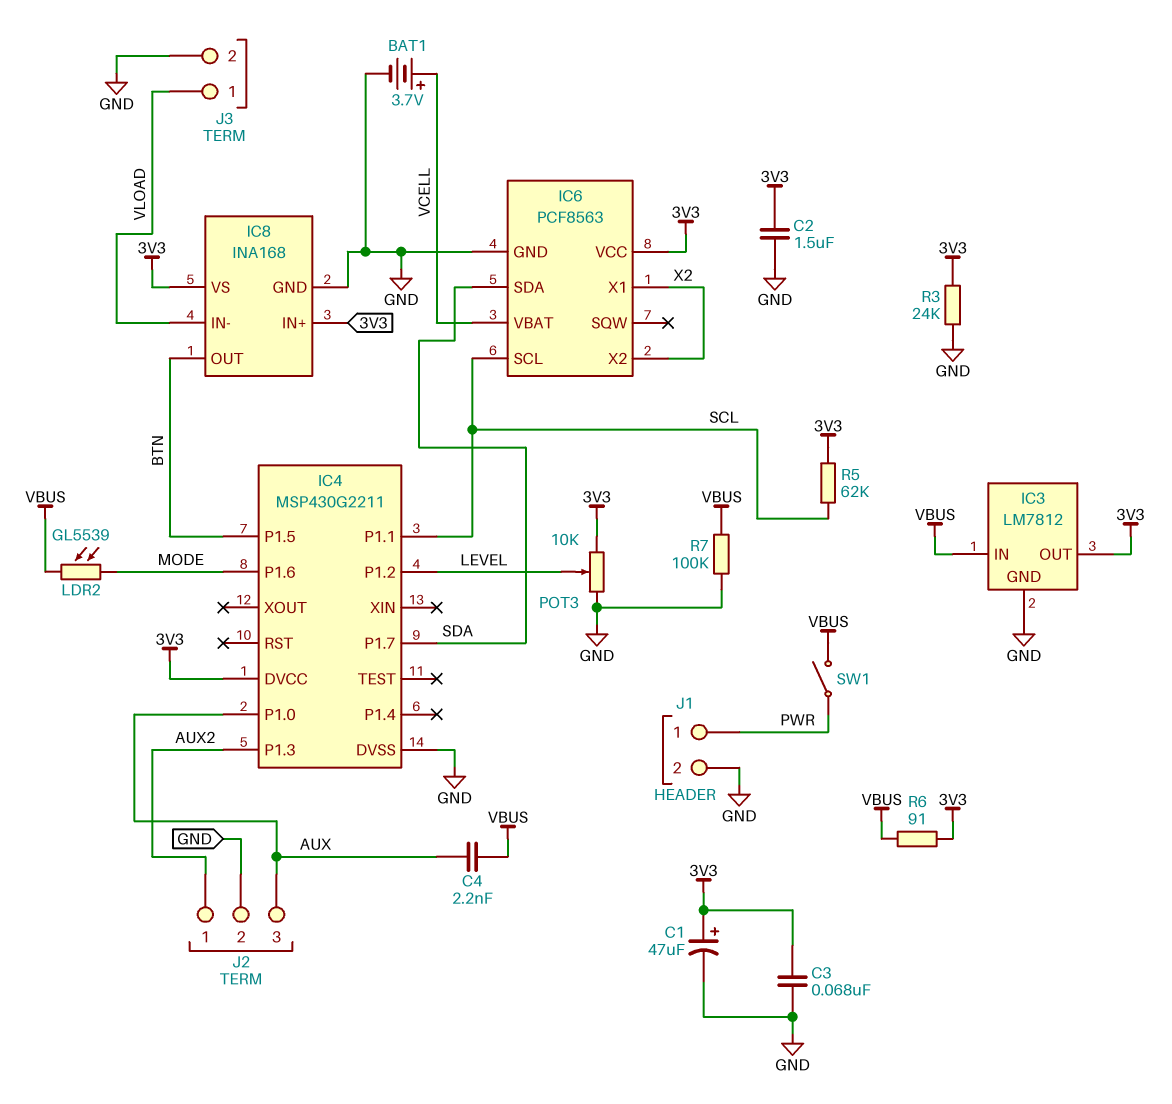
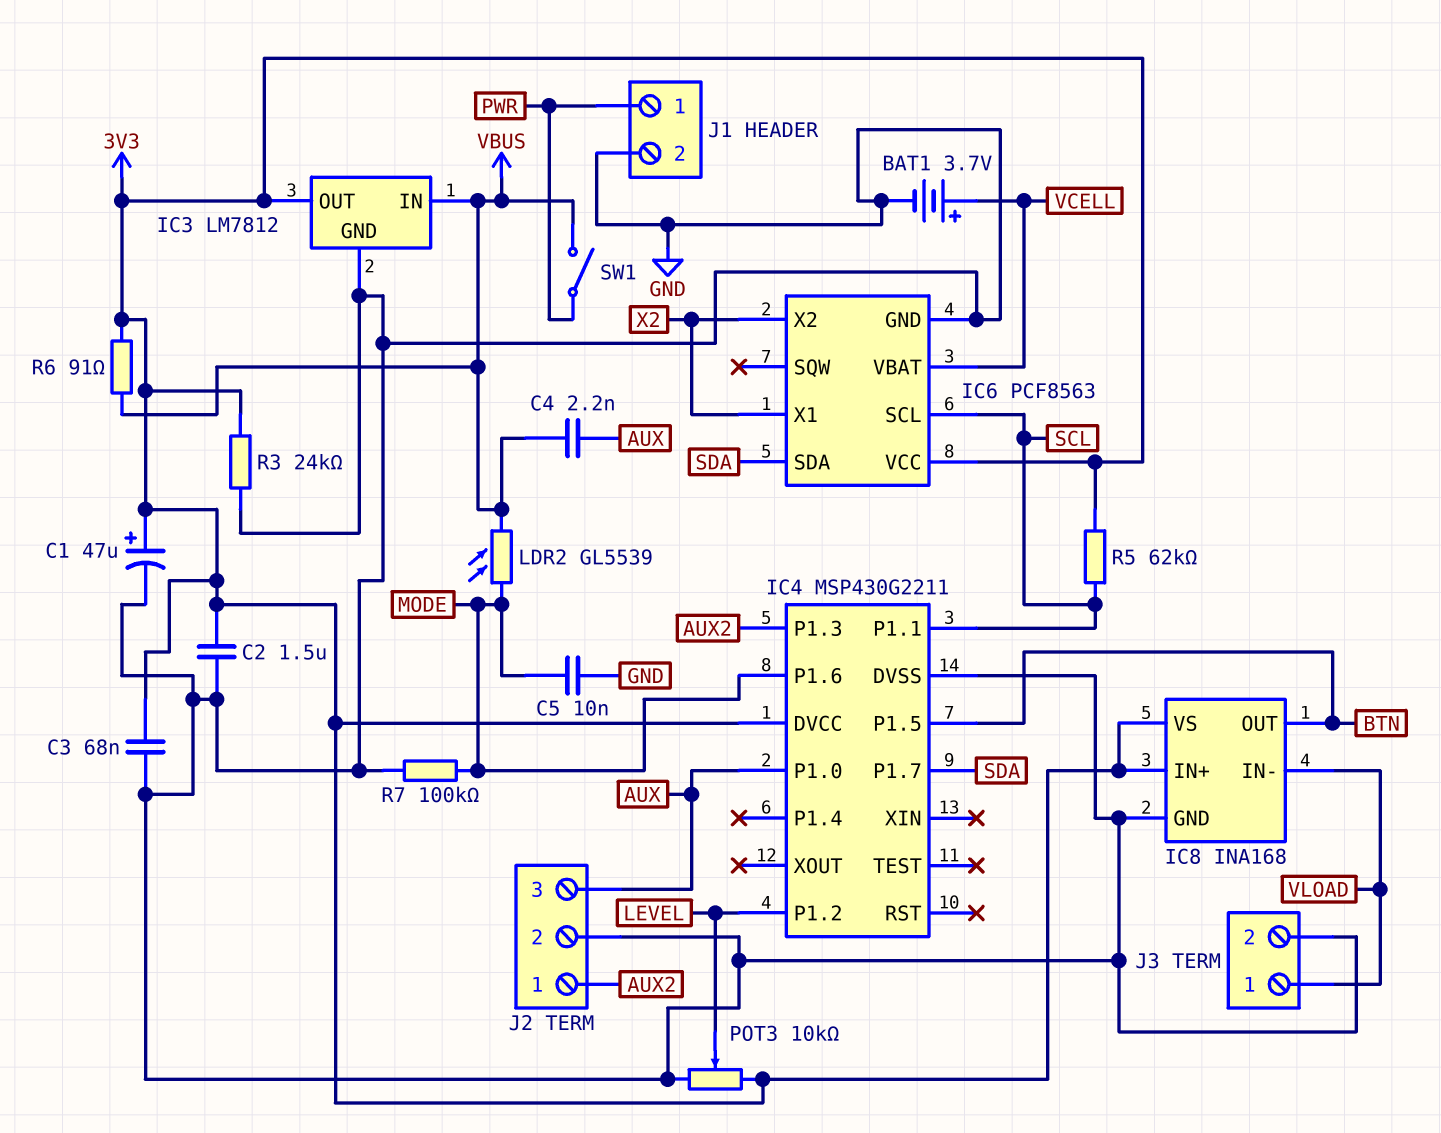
C5: none -> 10nF (GND, MODE)
R7: 100k (GND, VBUS) -> 100k (GND, MODE)

